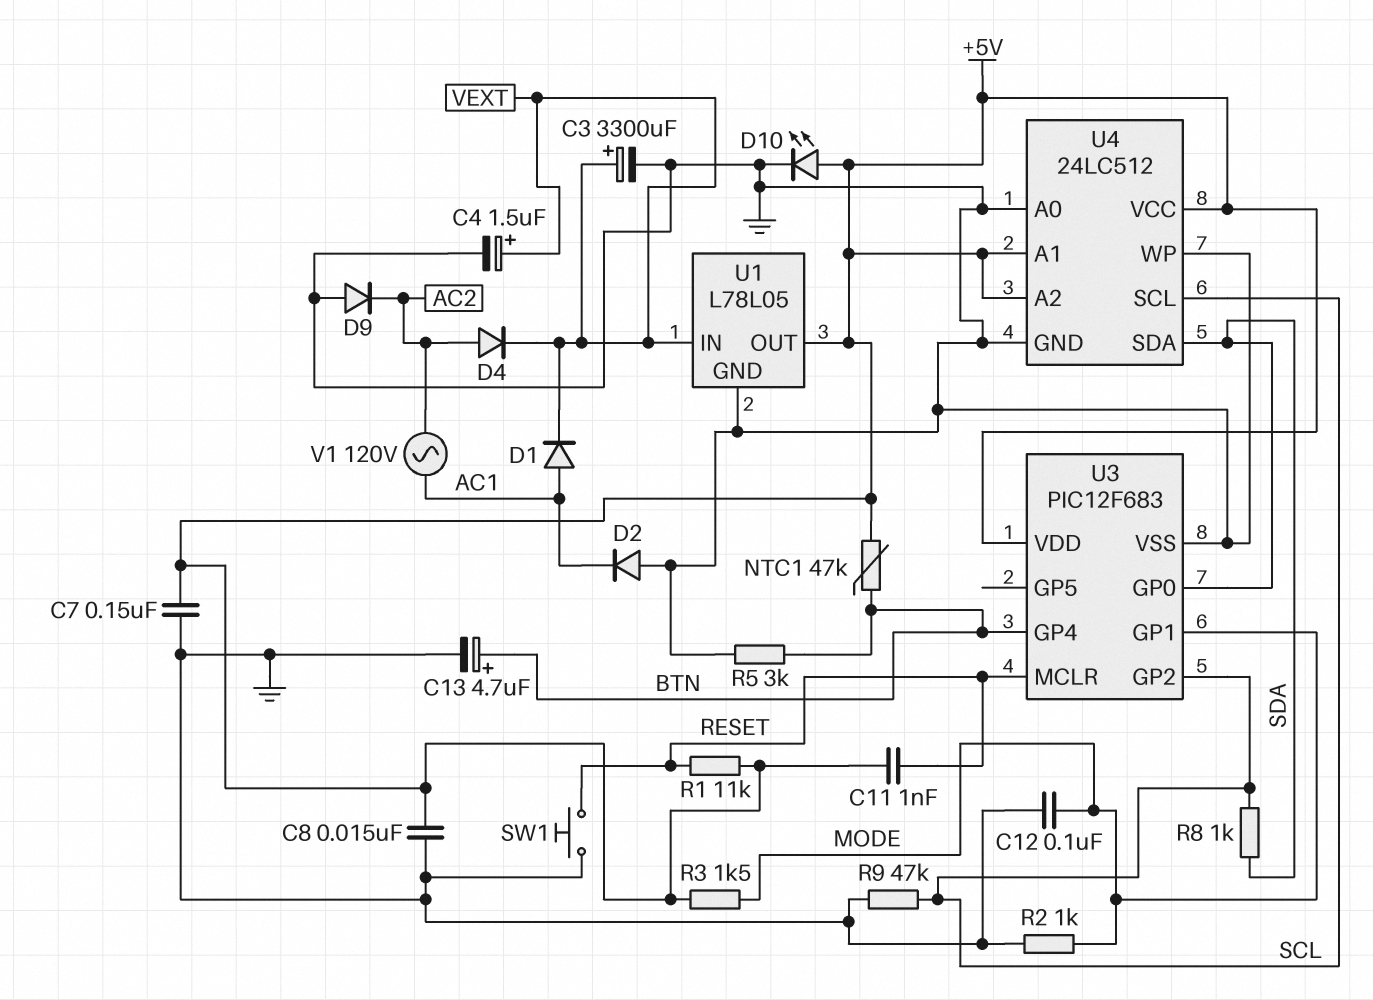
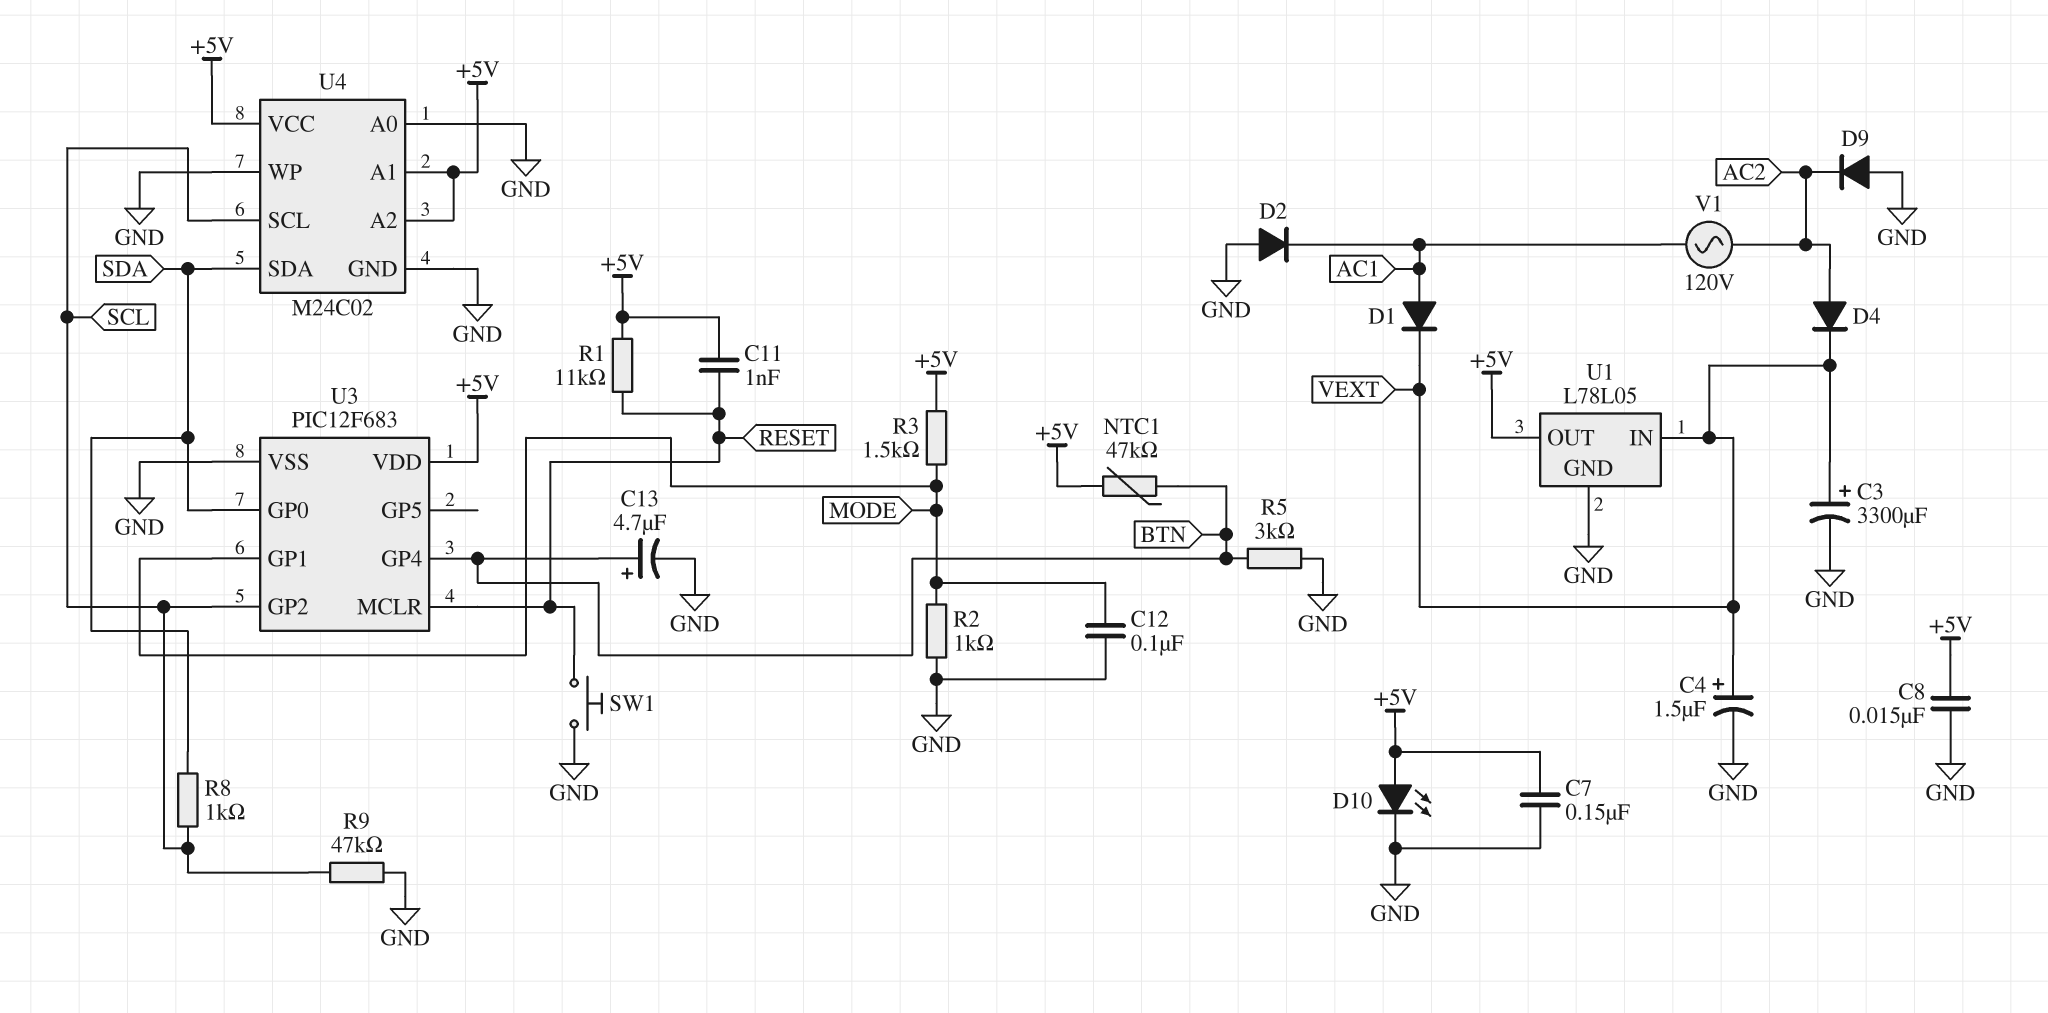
U4: 24LC512 -> M24C02

